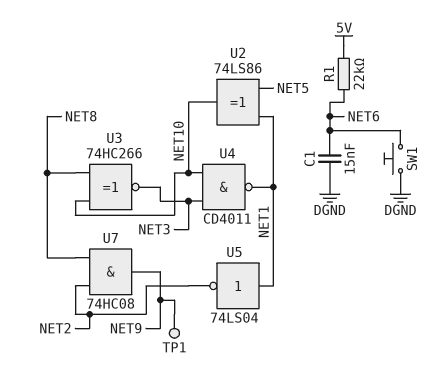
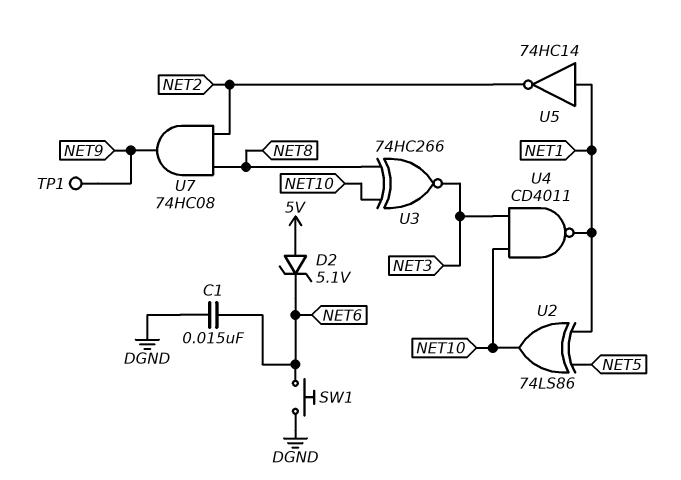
D2: none -> zener 5.1V (A 5V, K NET6)
R1: 22k (5V, NET6) -> none
U5: NOT 74LS04 (in NET1, out NET2) -> NOT 74HC14 (in NET1, out NET2)

